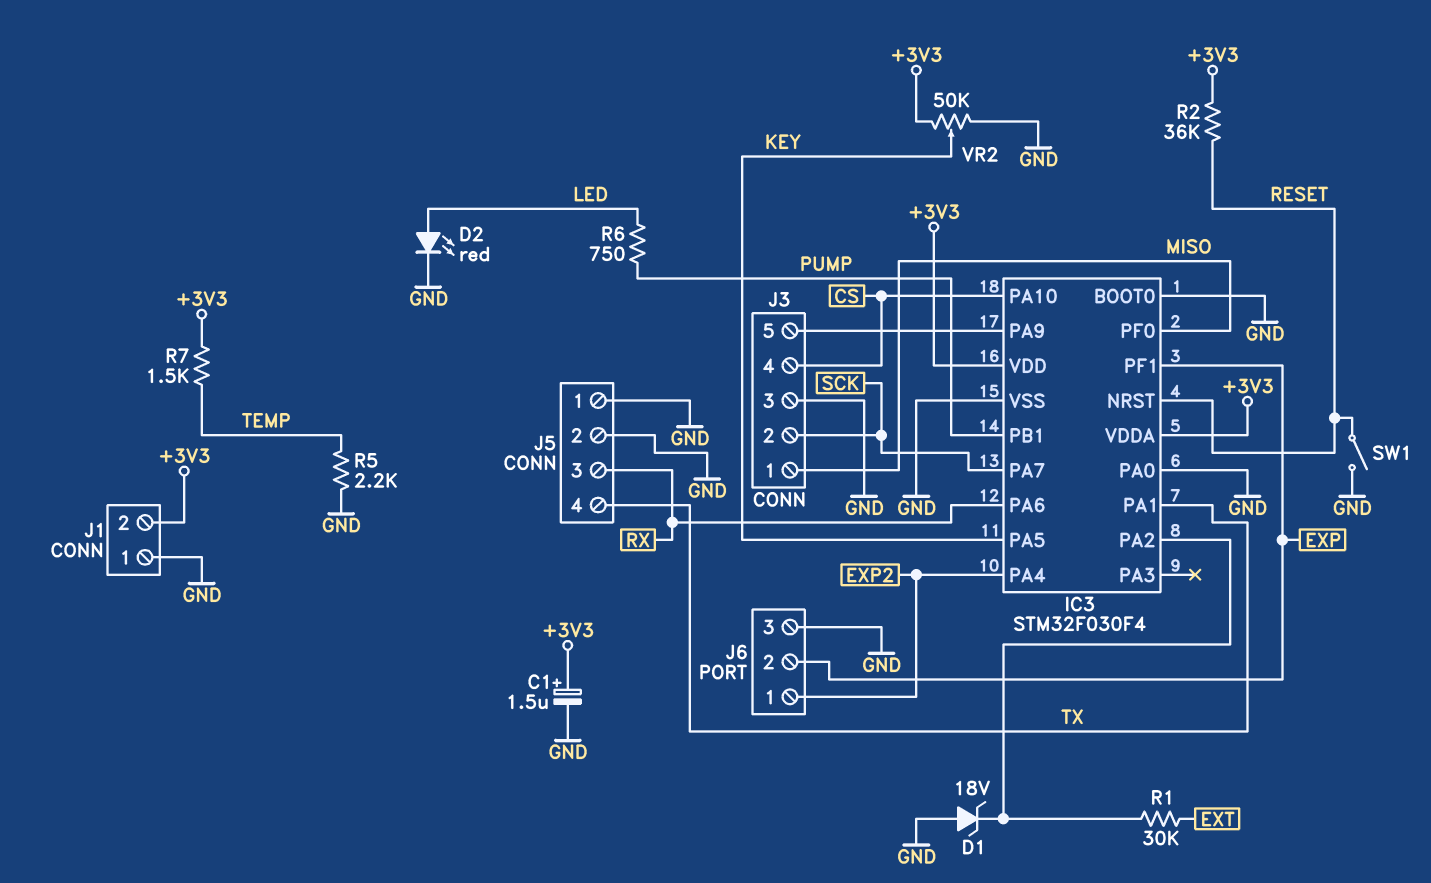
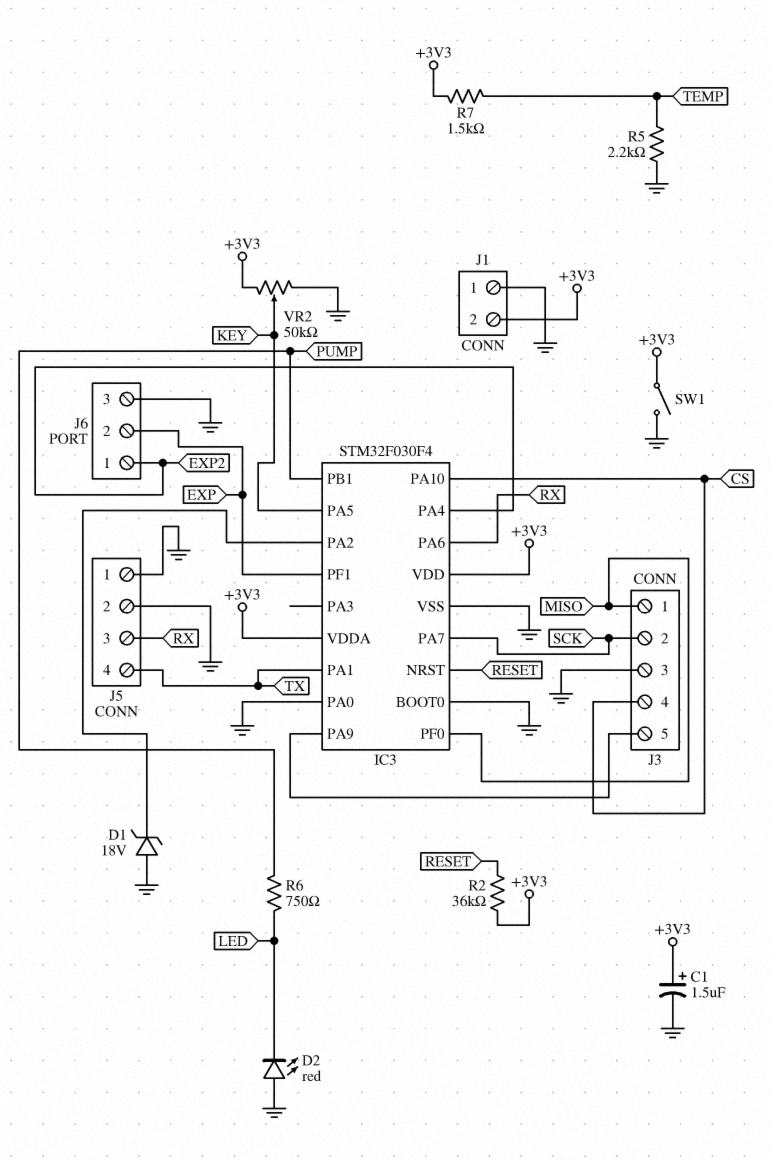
D2: LED red (A LED, K GND) -> LED red (A GND, K LED)
R1: 30k (EXT, IC3/PA2) -> none
SW1: switch (GND, RESET) -> switch (+3V3, GND)

